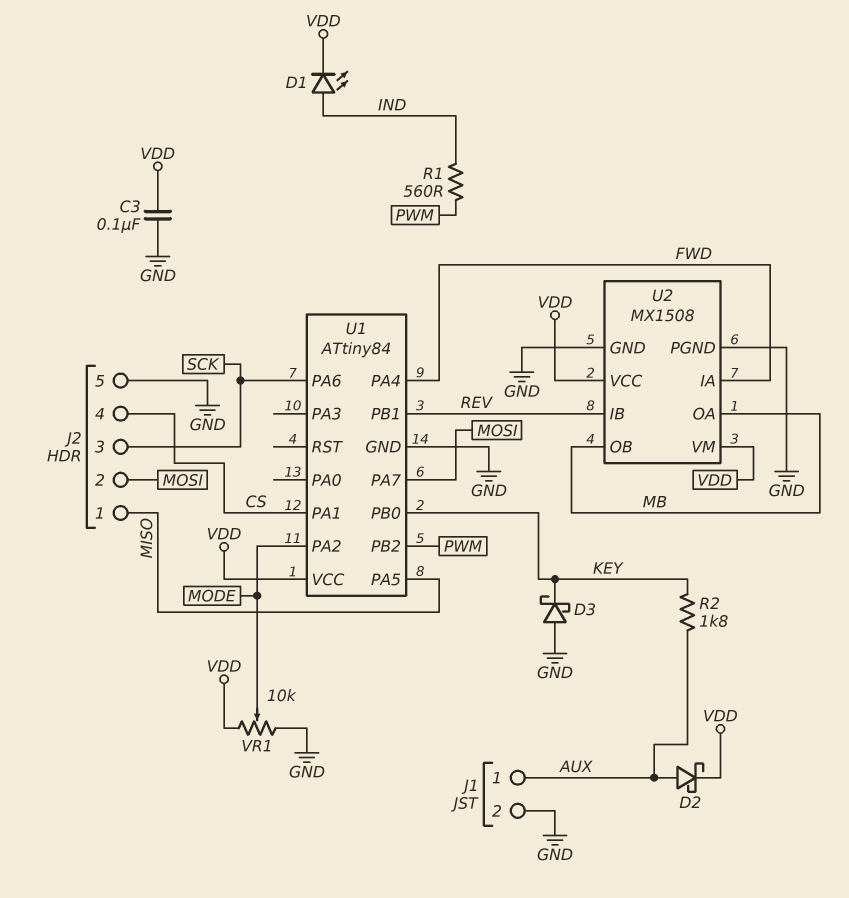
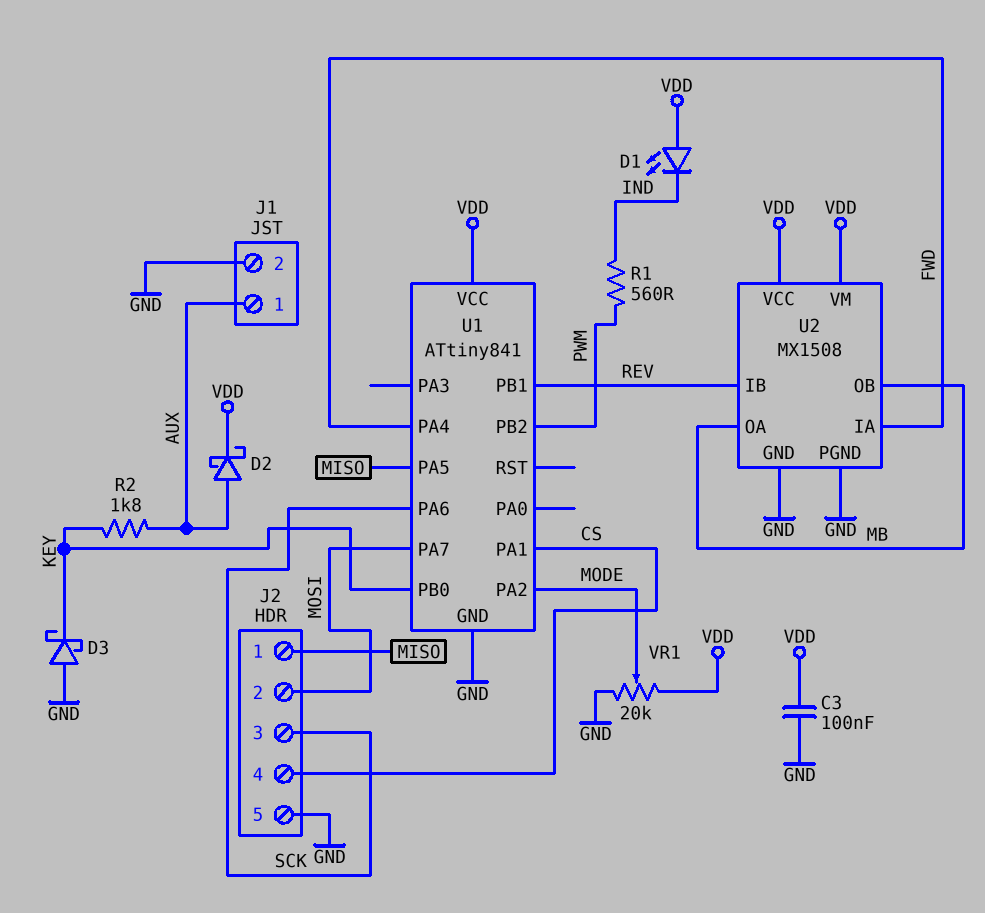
D1: LED (A IND, K VDD) -> LED (A VDD, K IND)
U1: ATtiny84 -> ATtiny841
VR1: 10k (GND, VDD, wiper MODE) -> 20k (GND, VDD, wiper MODE)

